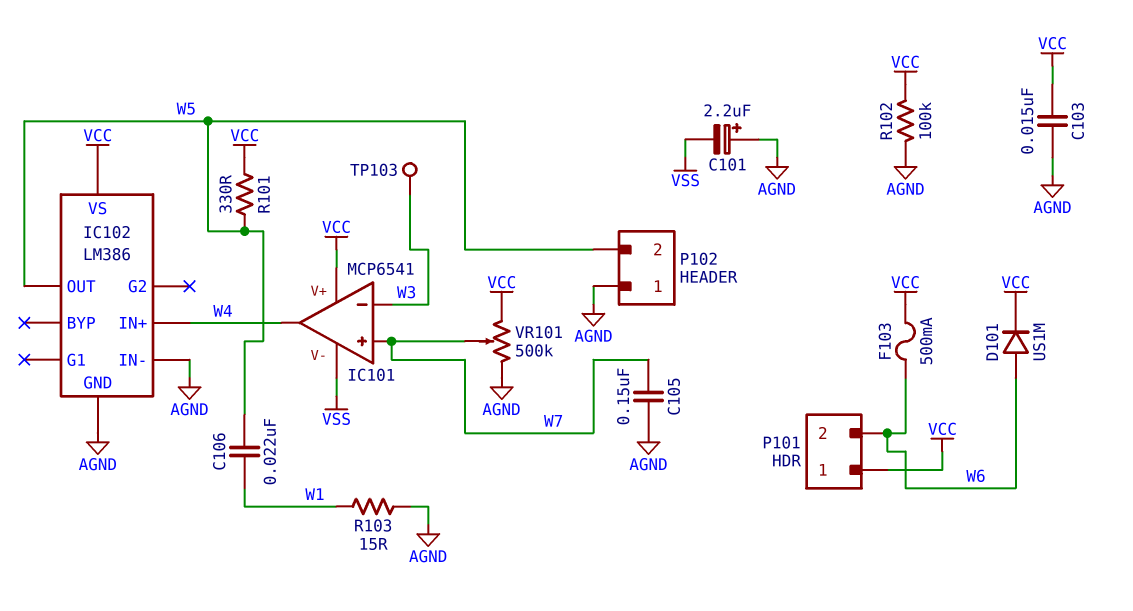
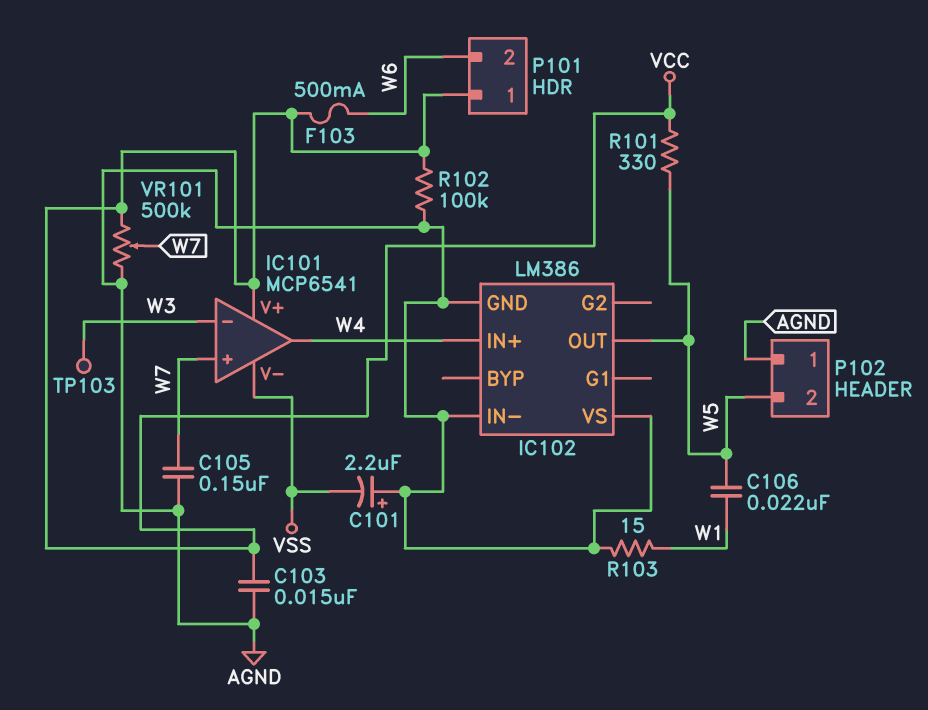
D101: diode US1M (A W6, K VCC) -> none
IC102 pin VS: VCC -> AGND

